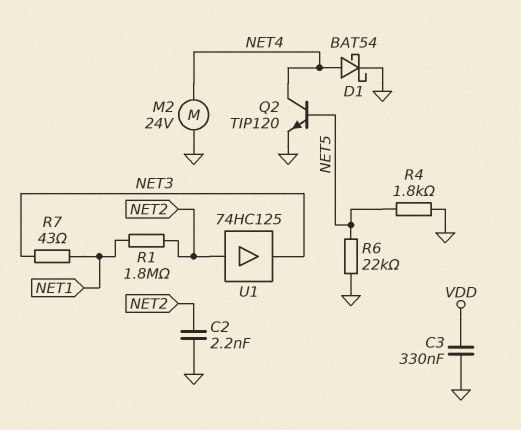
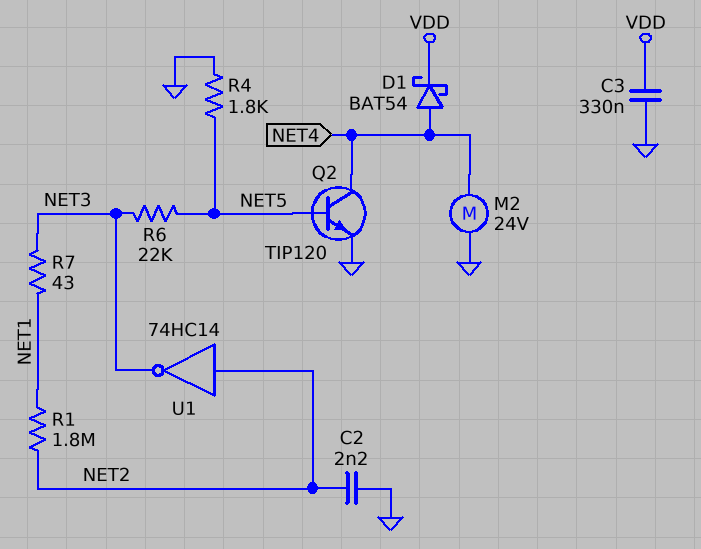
D1: schottky BAT54 (A NET4, K GND) -> schottky BAT54 (A NET4, K VDD)
R6: 22k (GND, NET5) -> 22k (NET3, NET5)
U1: buffer 74HC125 (in NET2, out NET3) -> NOT 74HC14 (in NET2, out NET3)

